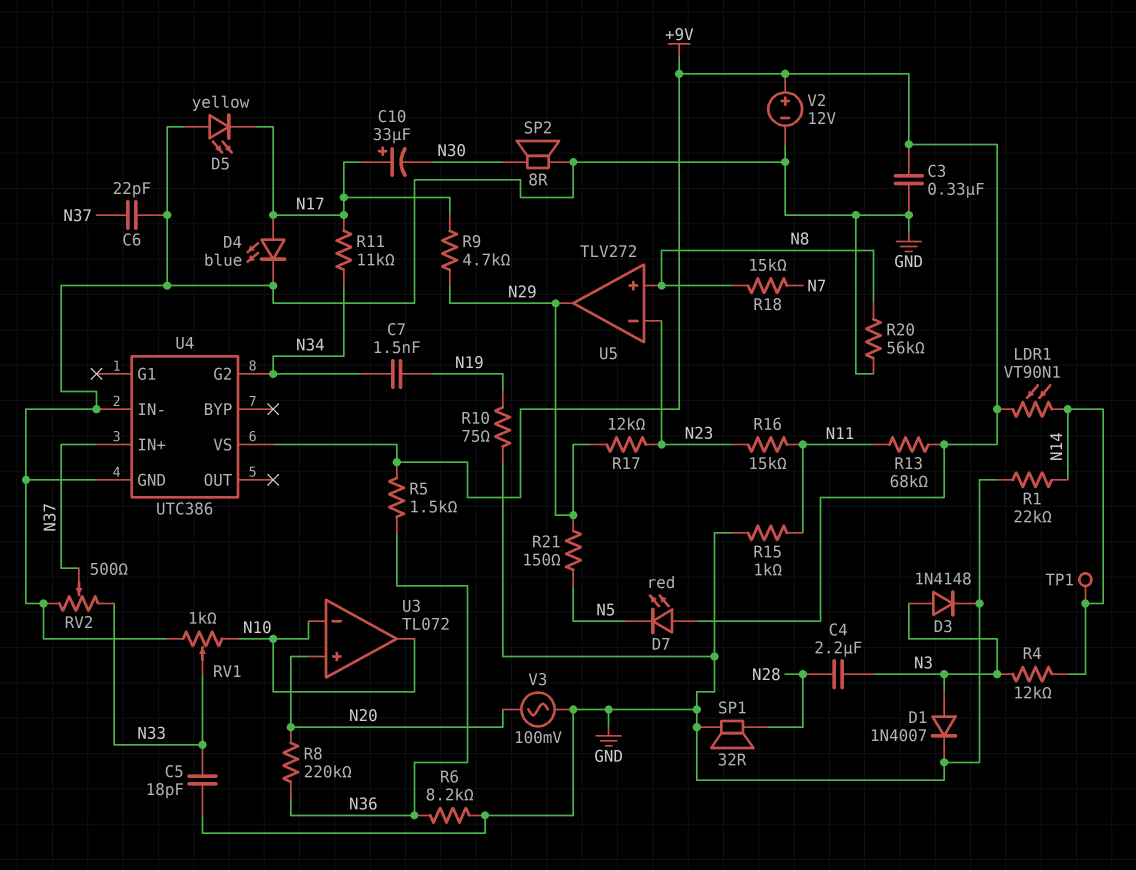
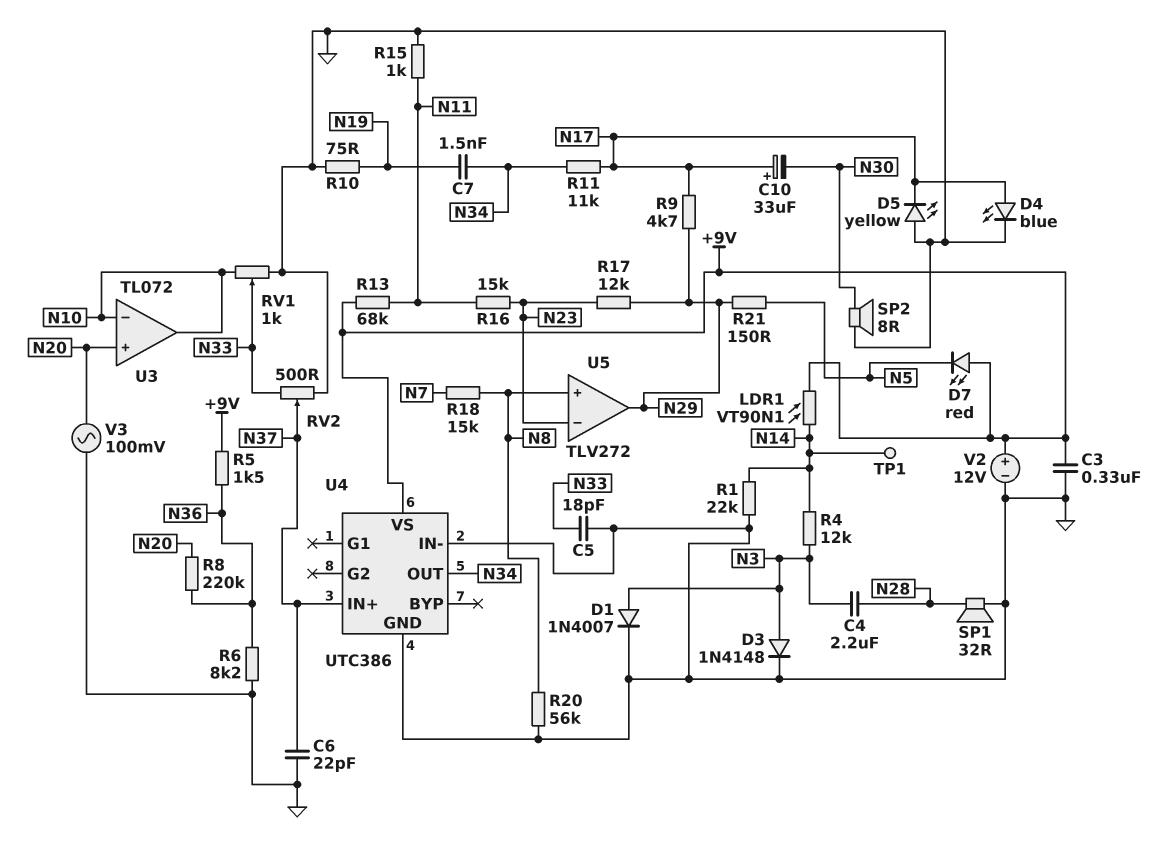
U4 pin G2: N34 -> none
U4 pin OUT: none -> N34

